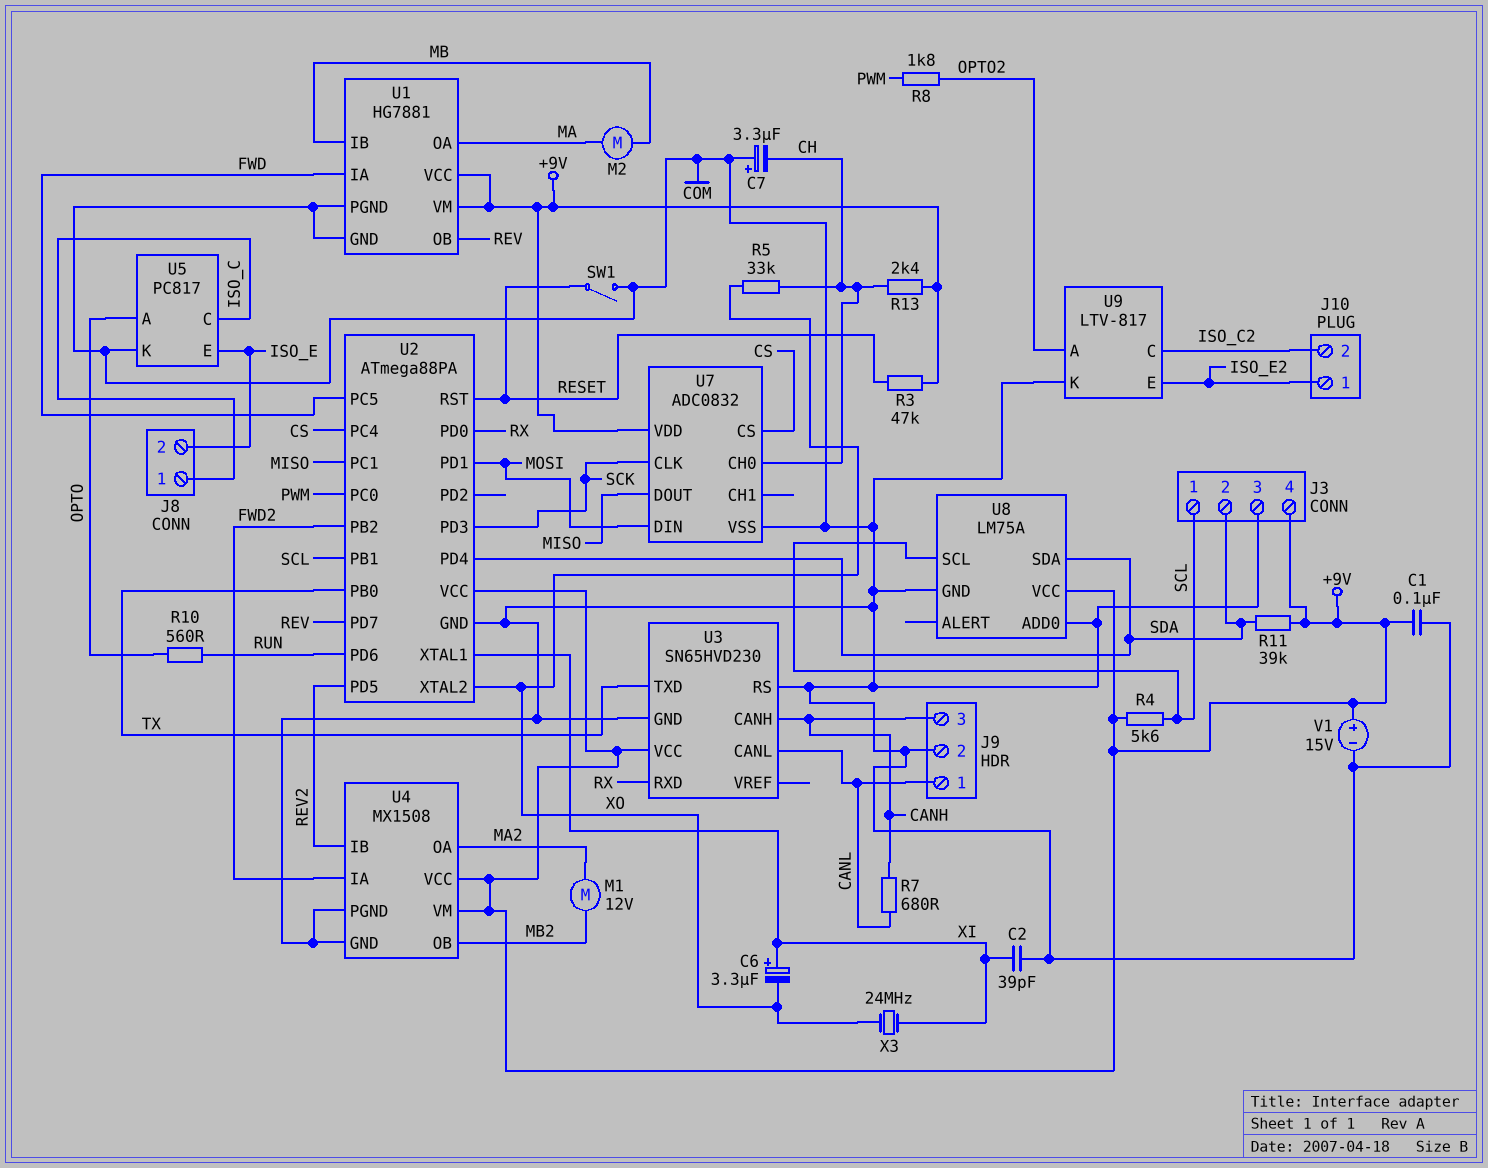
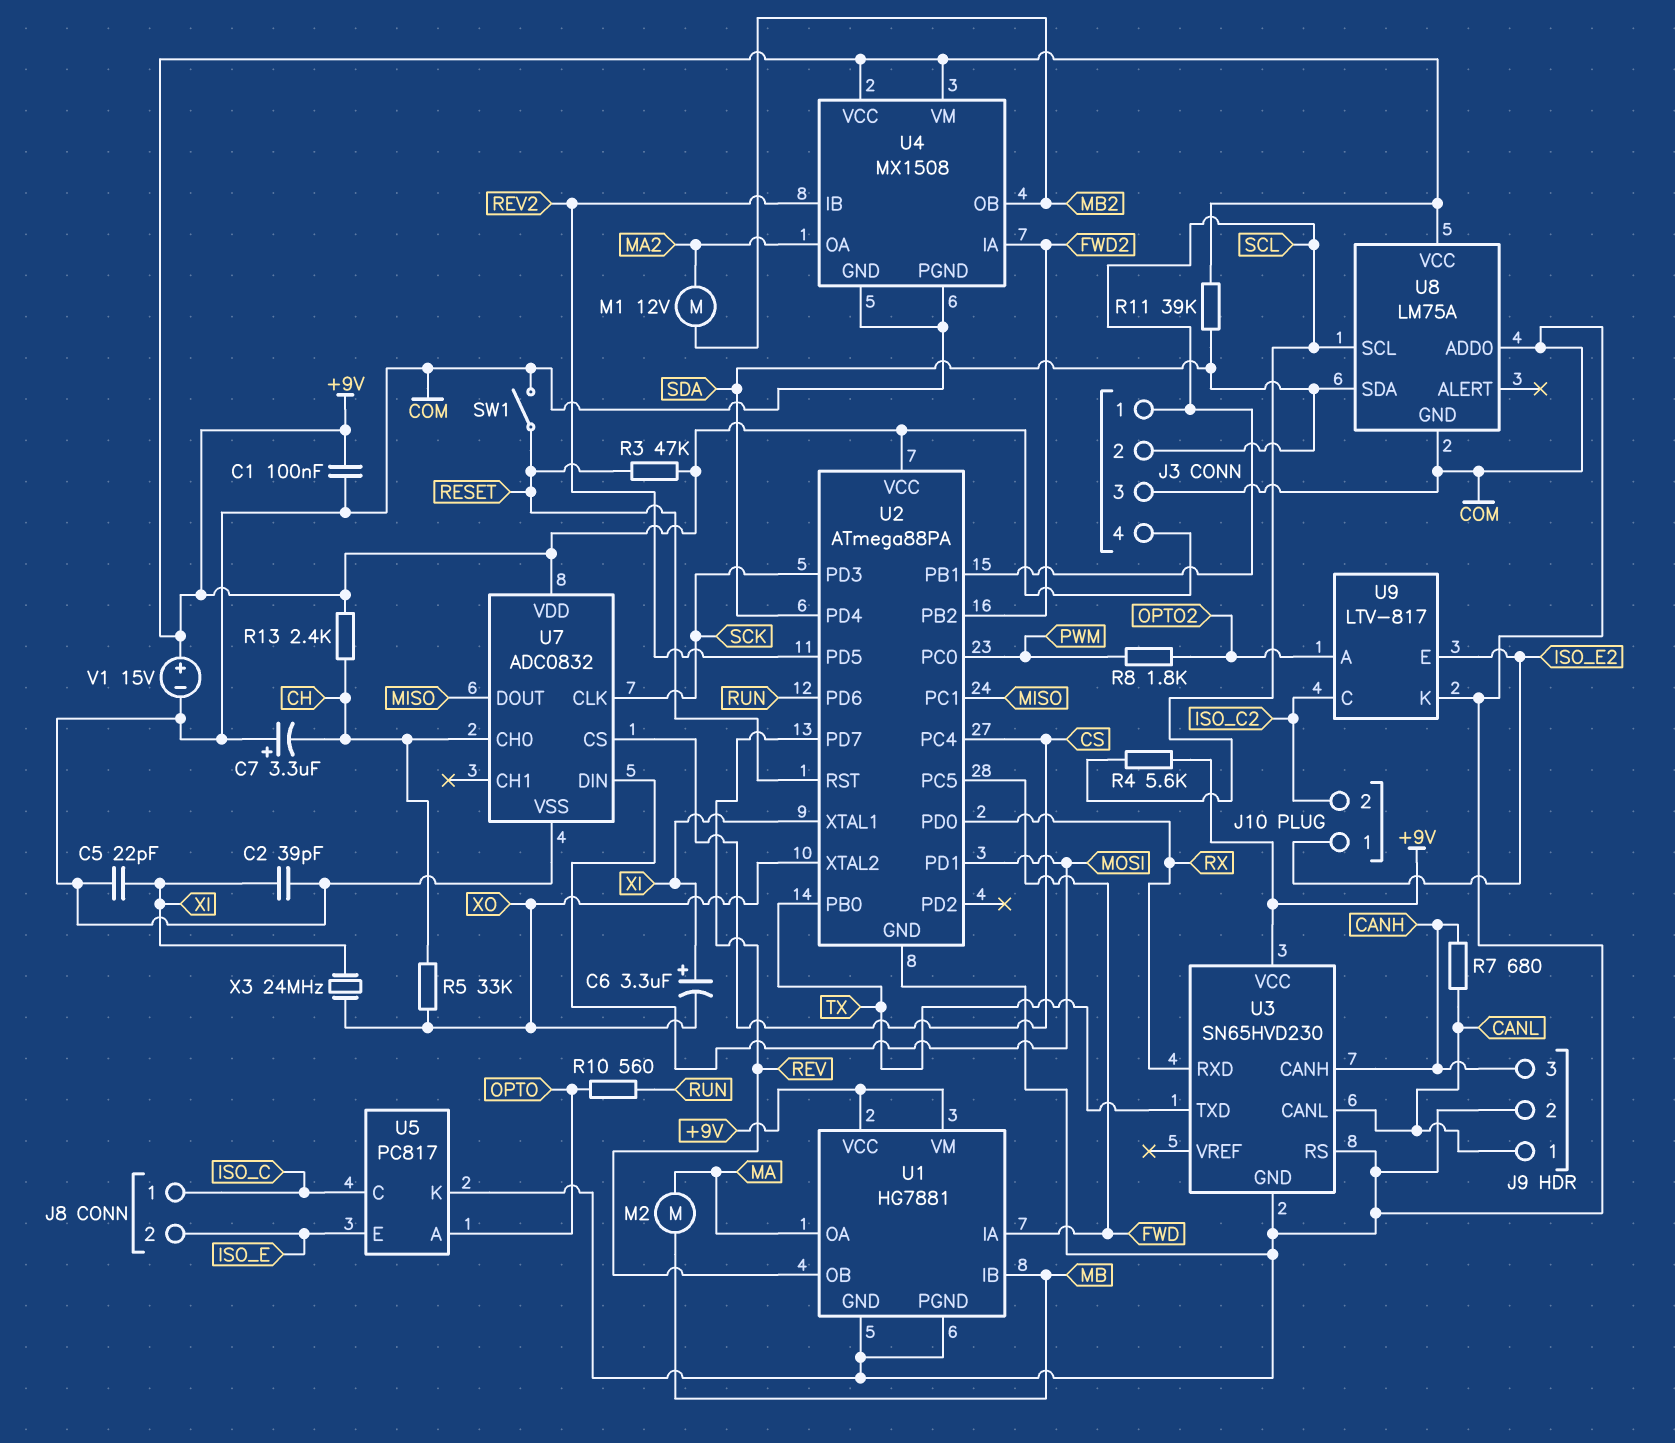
C5: none -> 22pF (COM, XI)

